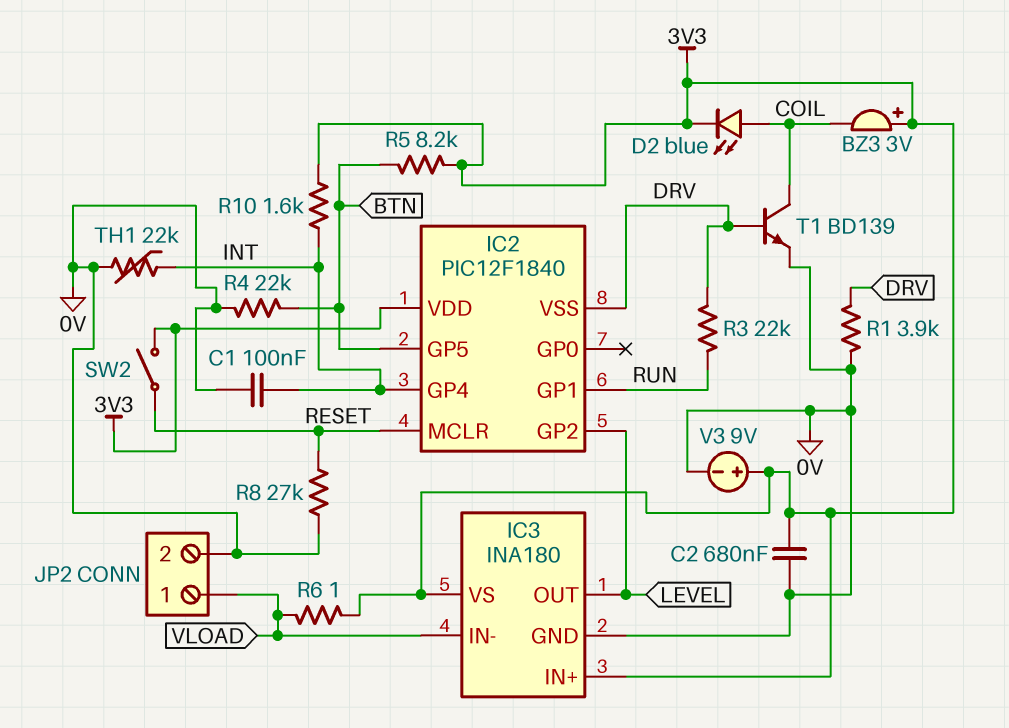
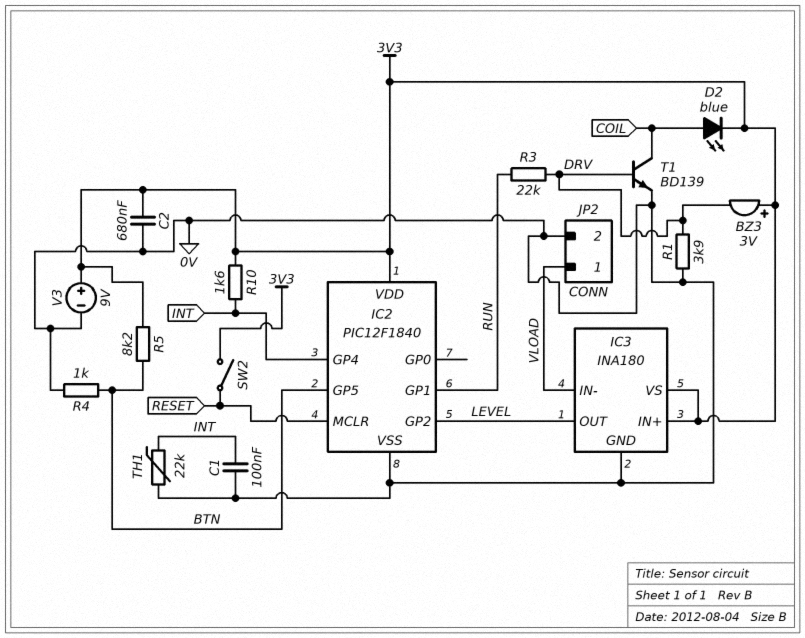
BZ3: buzzer 3V (plus 3V3, minus COIL) -> buzzer 3V (plus 3V3, minus DRV)
IC2 pin VSS: DRV -> 0V
R4: 22k (0V, BTN) -> 1k (0V, BTN)
R6: 1 (3V3, VLOAD) -> none
R8: 27k (0V, RESET) -> none

